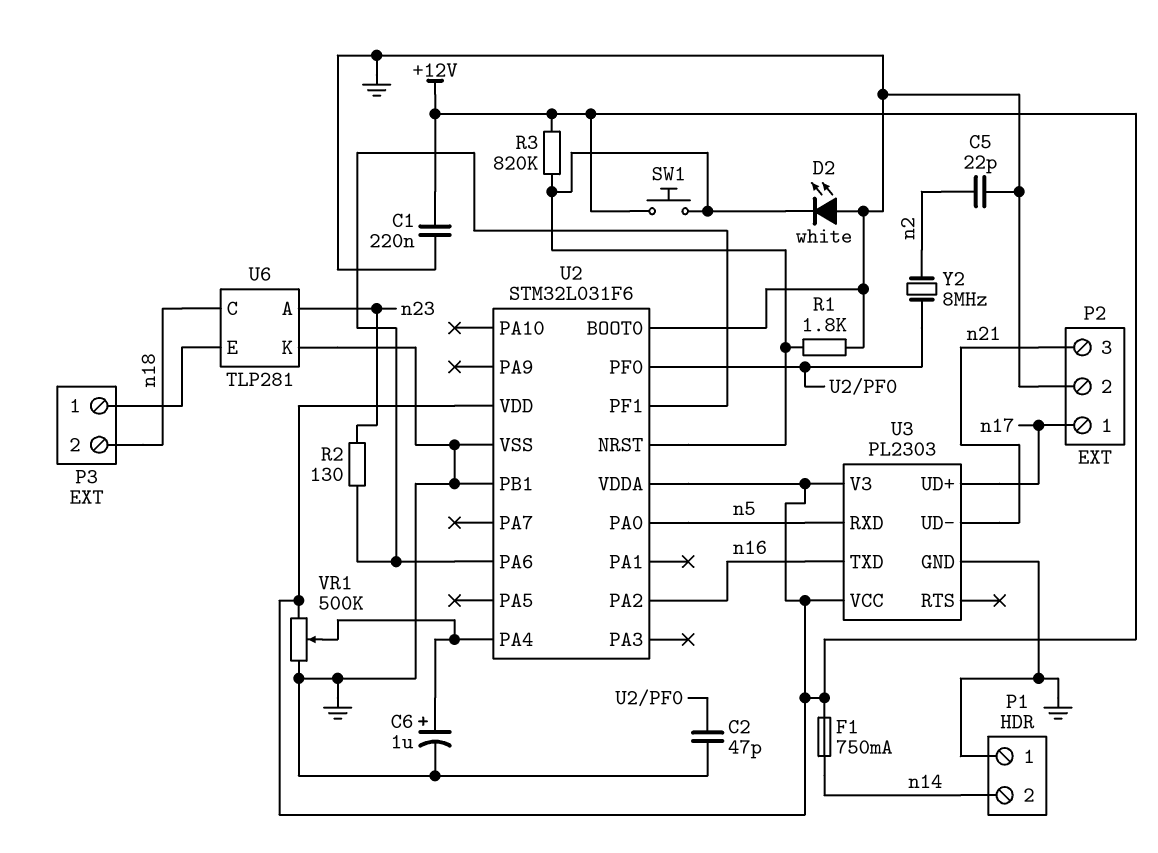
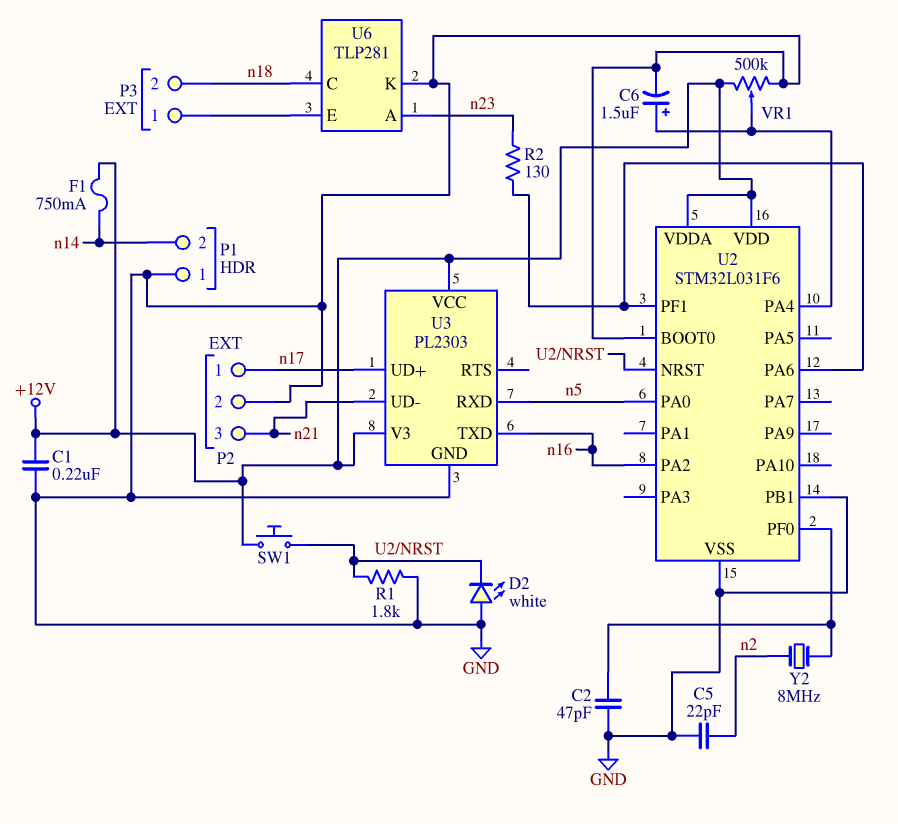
C6: 1uF (plus U2/PA4, minus GND) -> 1.5uF (plus U2/PA4, minus GND)
R3: 820k (+12V, U2/NRST) -> none

